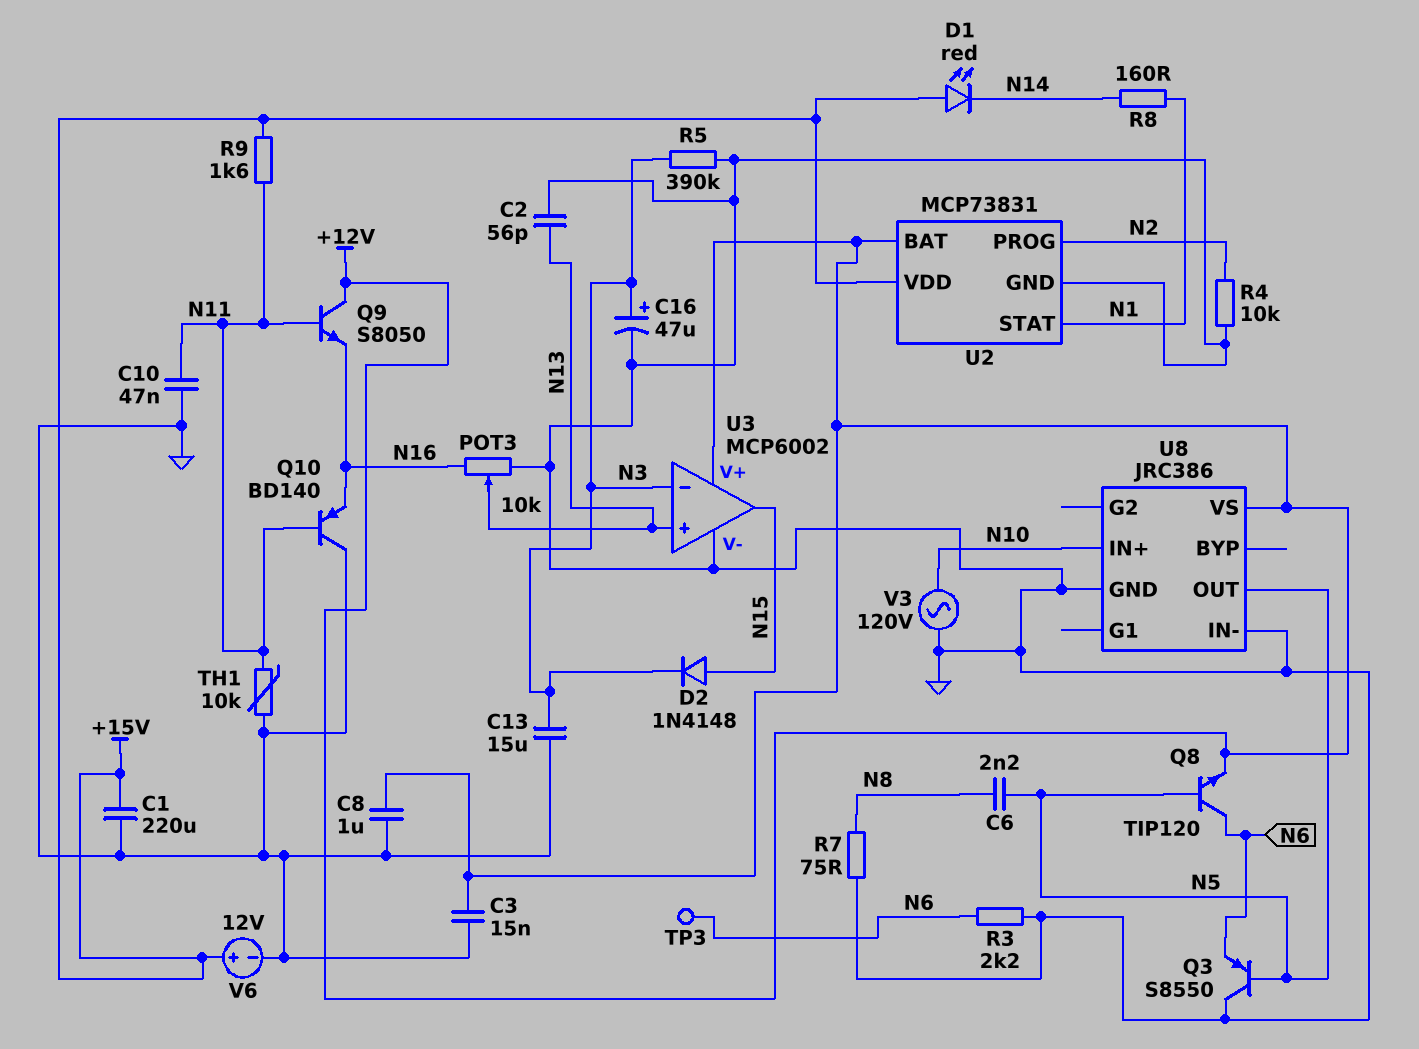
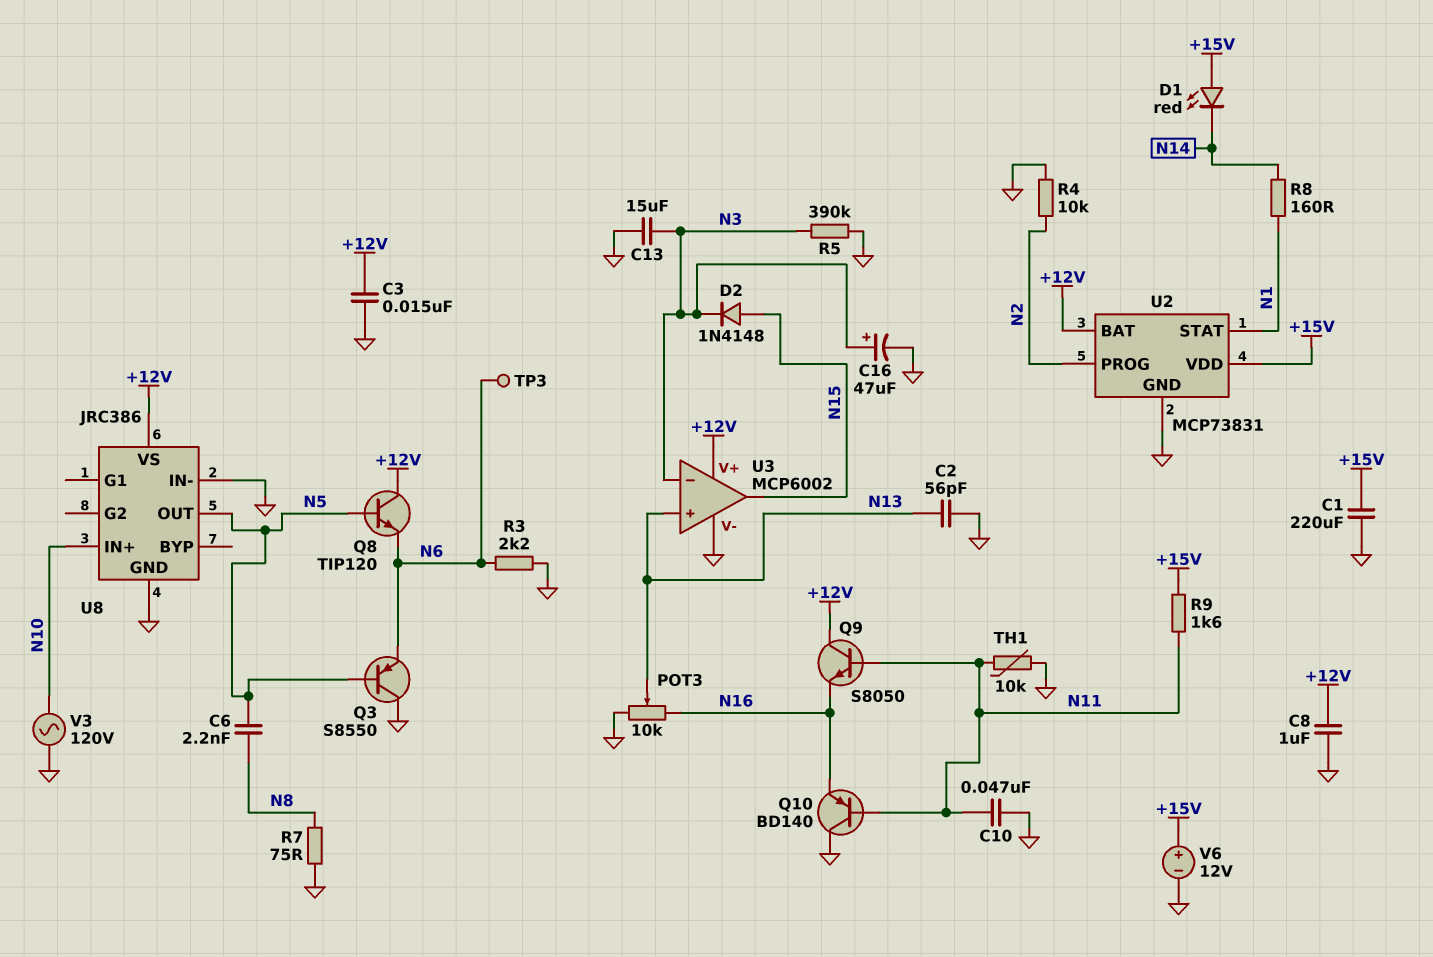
Q8: NPN TIP120 (B N5, C N6, E +12V) -> NPN TIP120 (B N5, C +12V, E N6)

